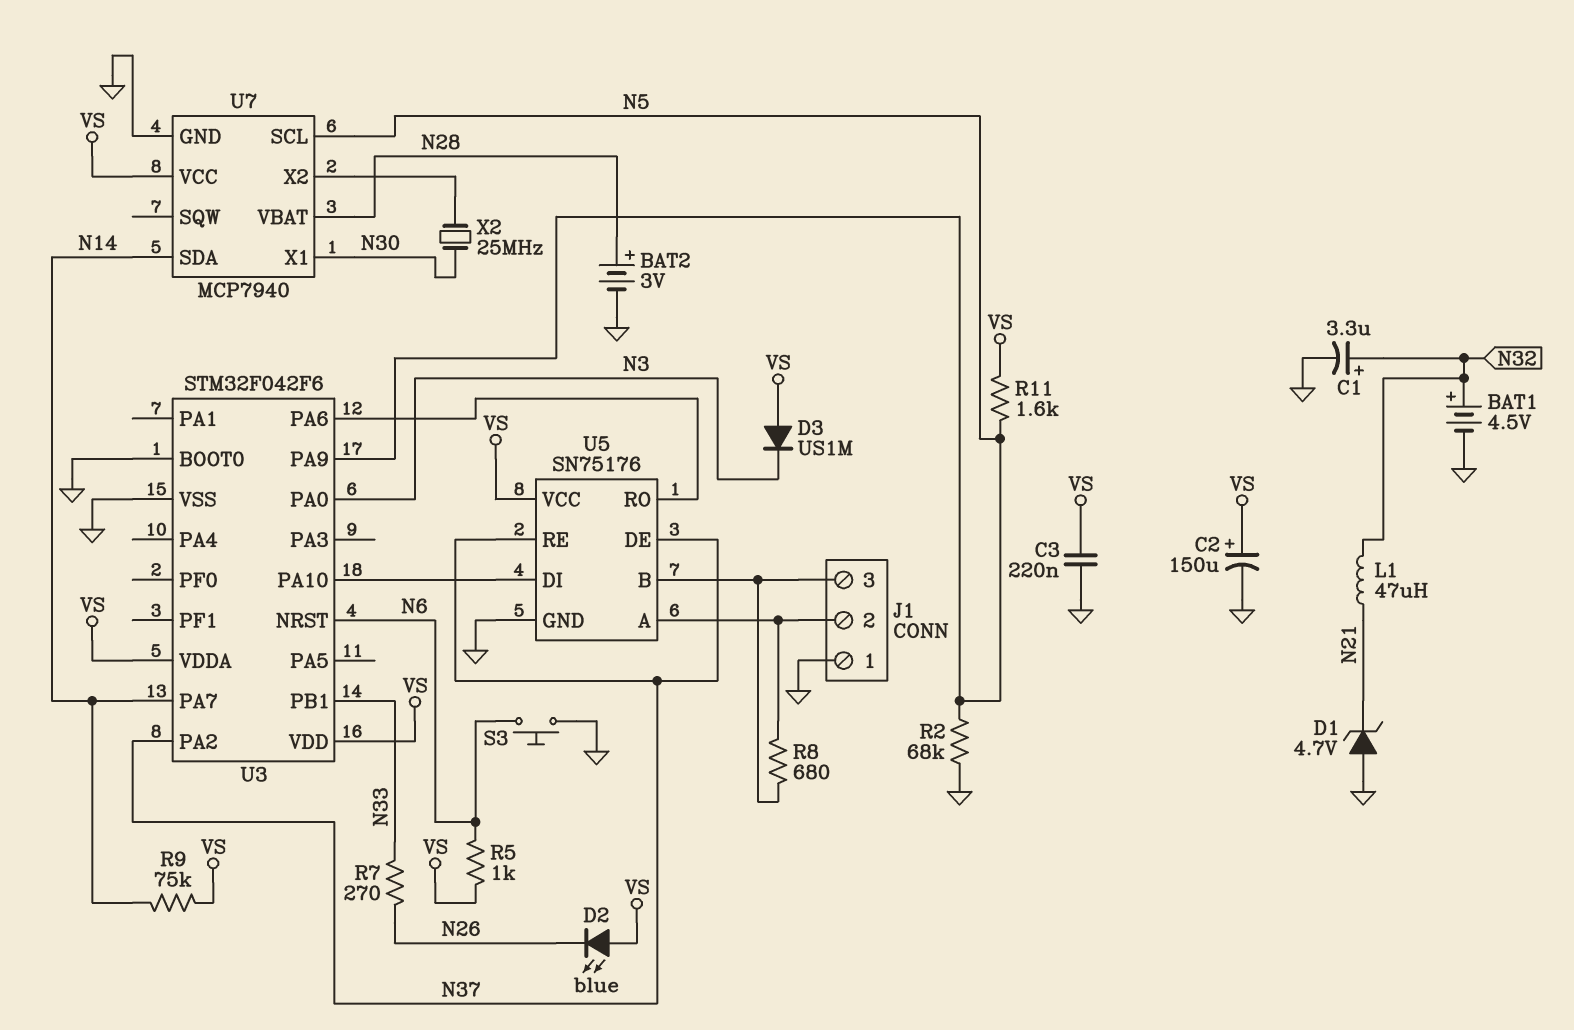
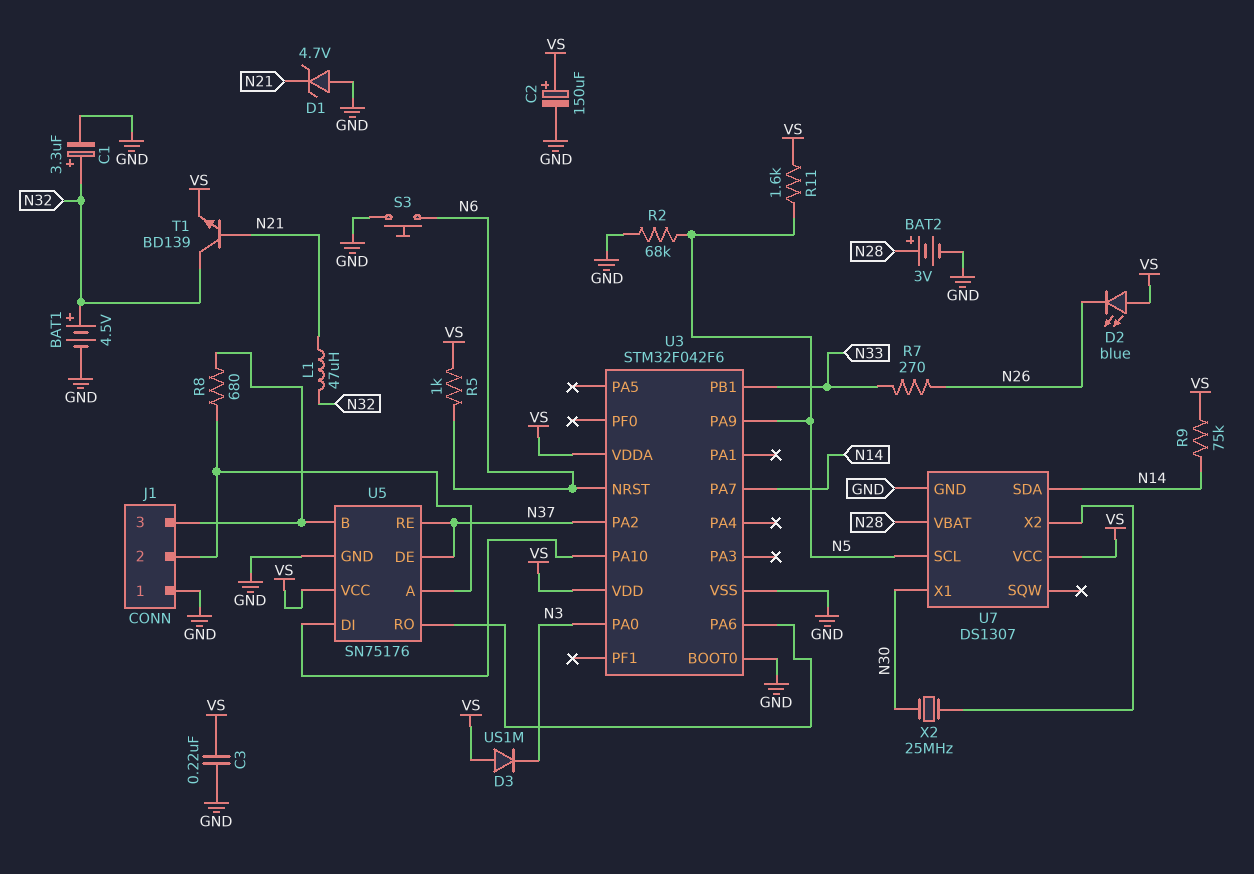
T1: none -> NPN BD139 (B N21, C N32, E VS)
U7: MCP7940 -> DS1307

